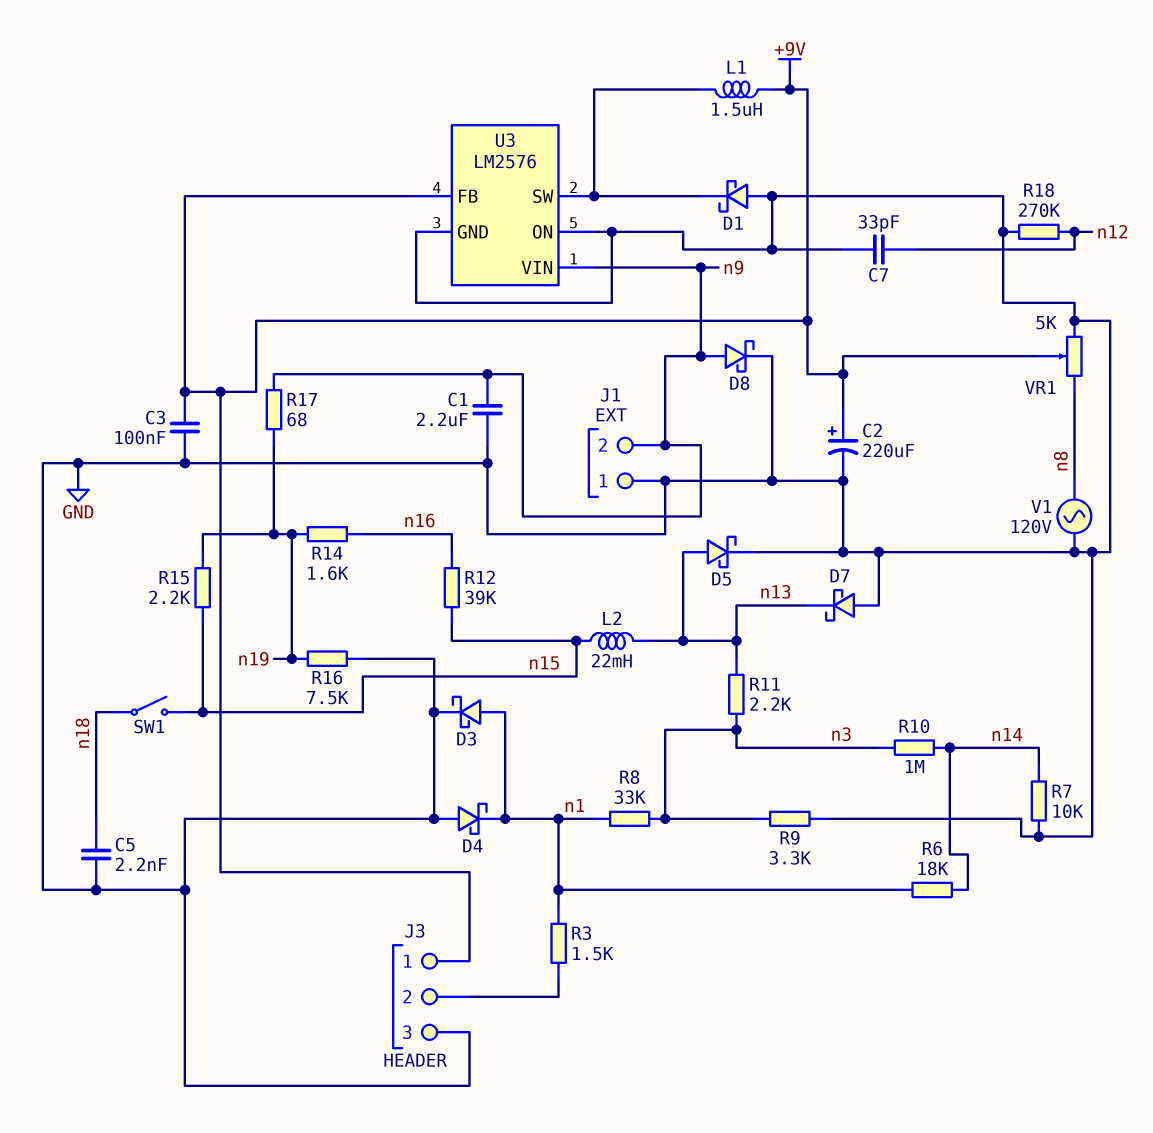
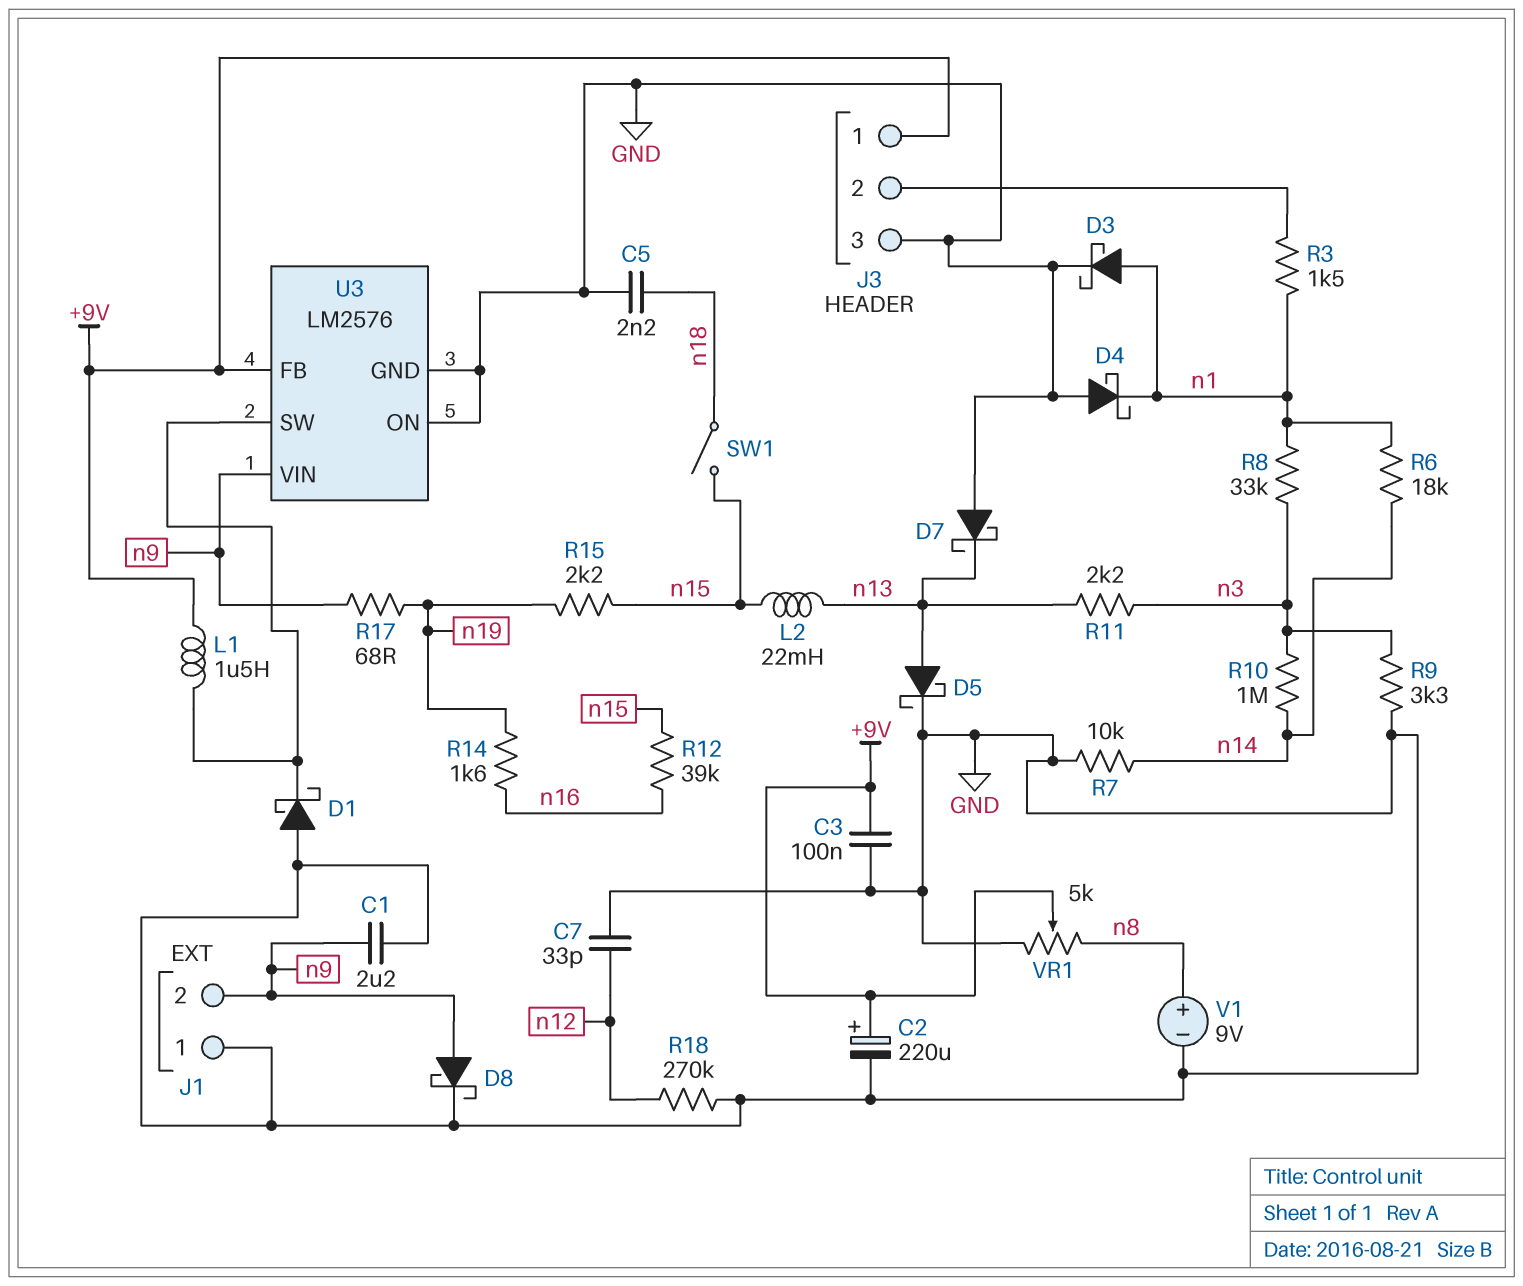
R16: 7.5k (GND, n19) -> none
V1: AC 120V (GND, n8) -> 9V (plus n8, minus GND)

